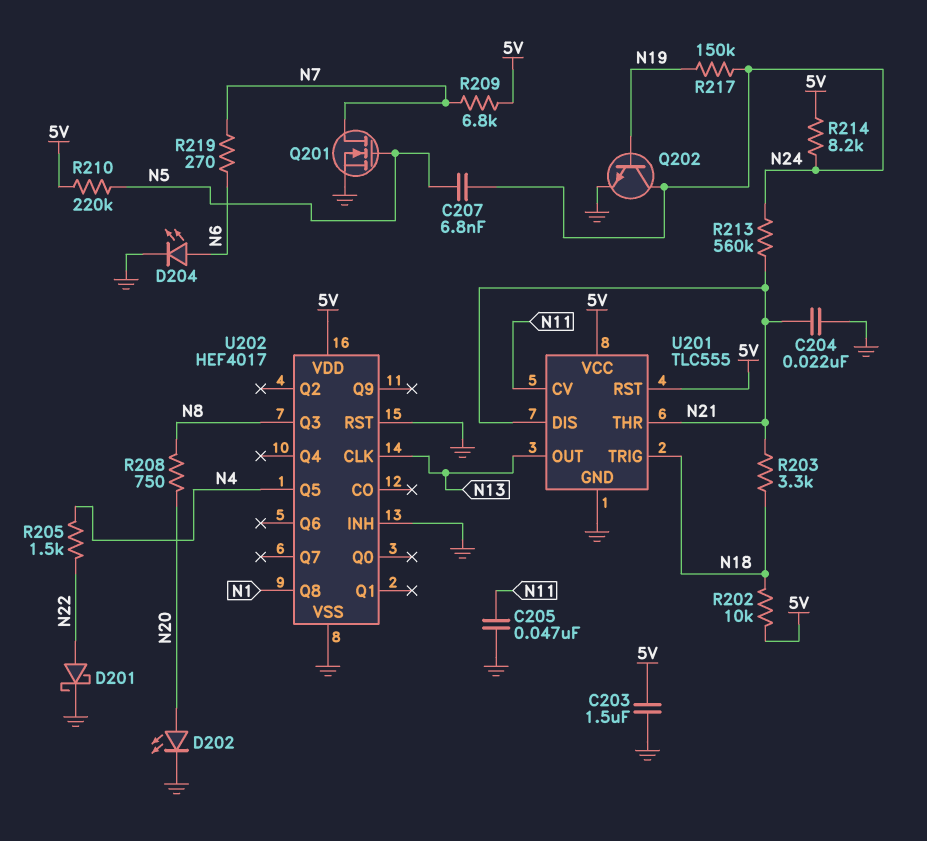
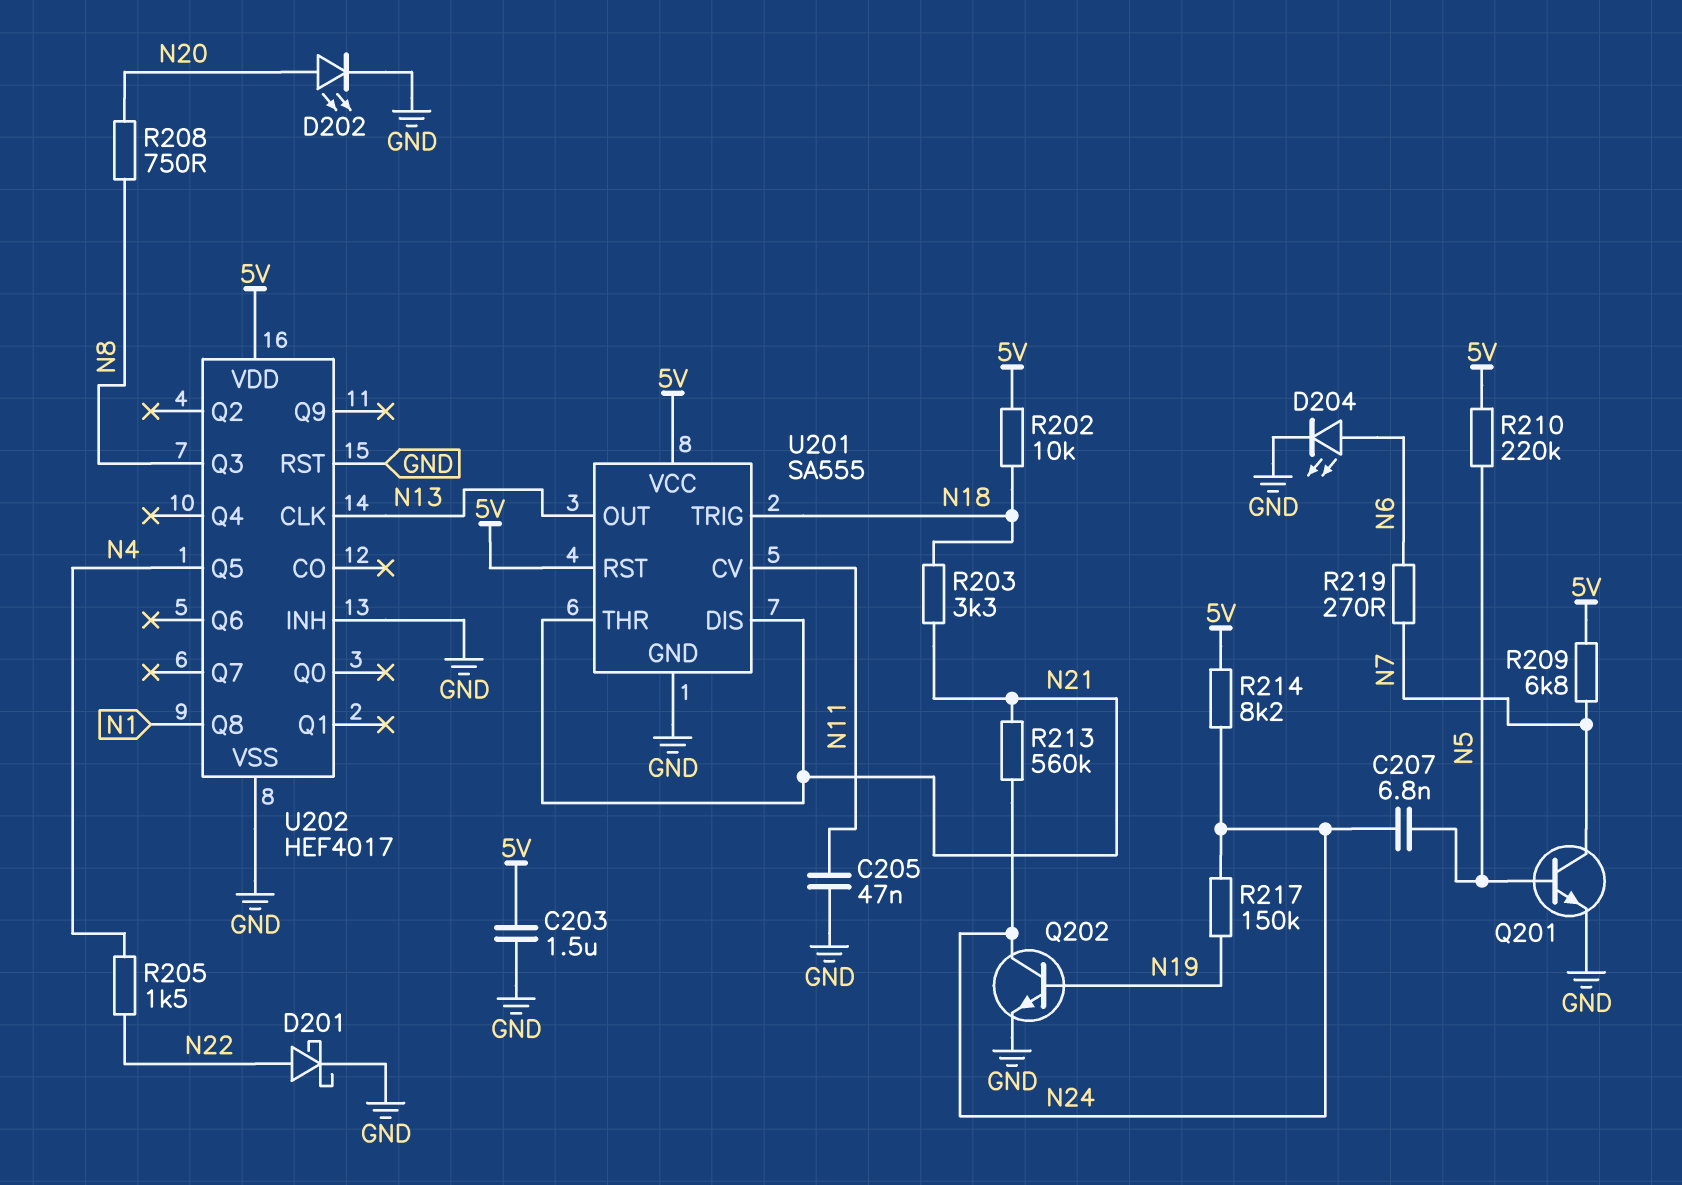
C204: 22nF (GND, N21) -> none
Q201: NMOS (G N5, D N7, S GND) -> NPN (B N5, C N7, E GND)
U201: TLC555 -> SA555

